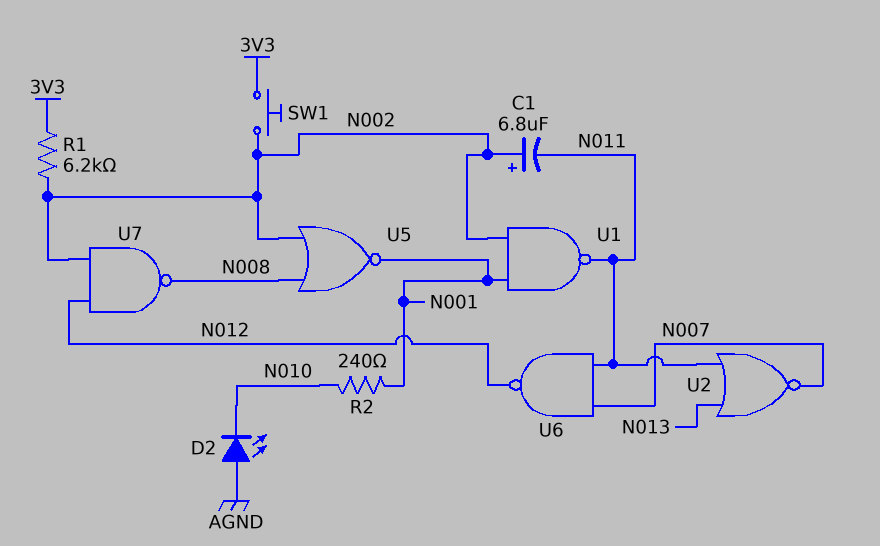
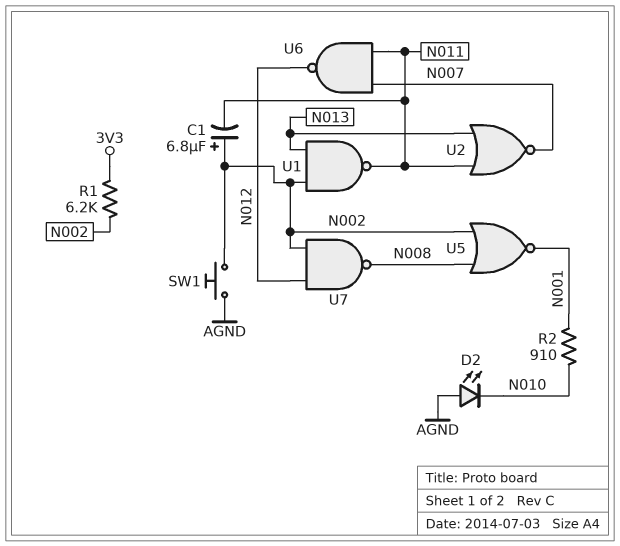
R2: 240 (N001, N010) -> 910 (N001, N010)
SW1: button (3V3, N002) -> button (AGND, N002)
U1: NAND (in N001, in N002, out N011) -> NAND (in N002, in N013, out N011)

